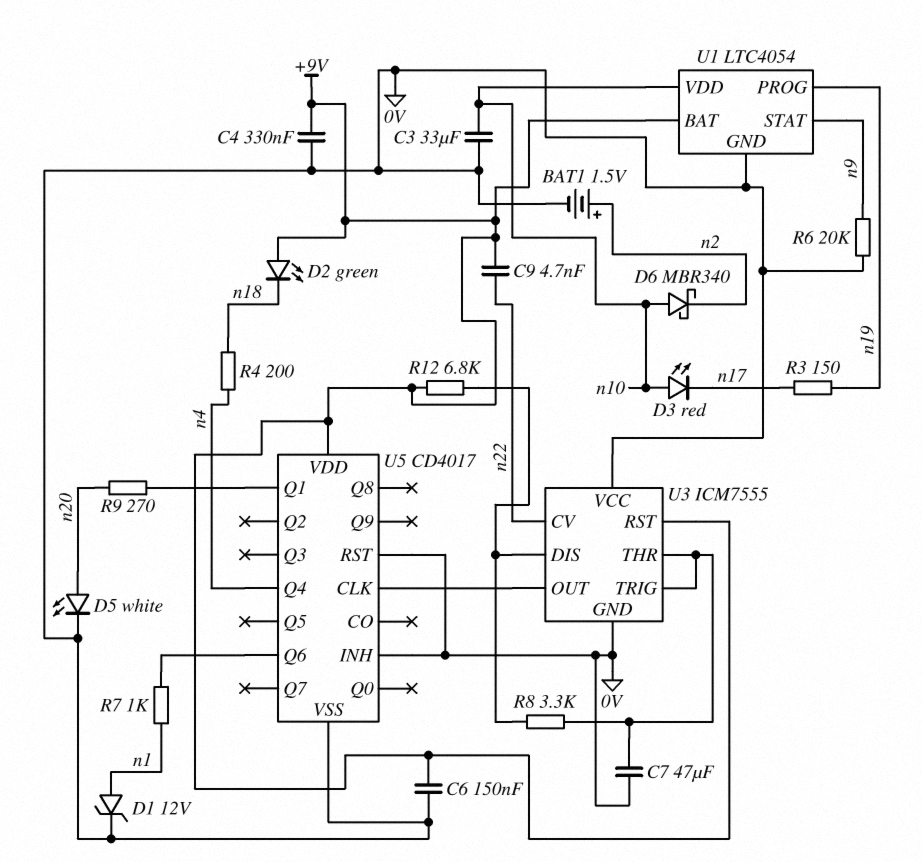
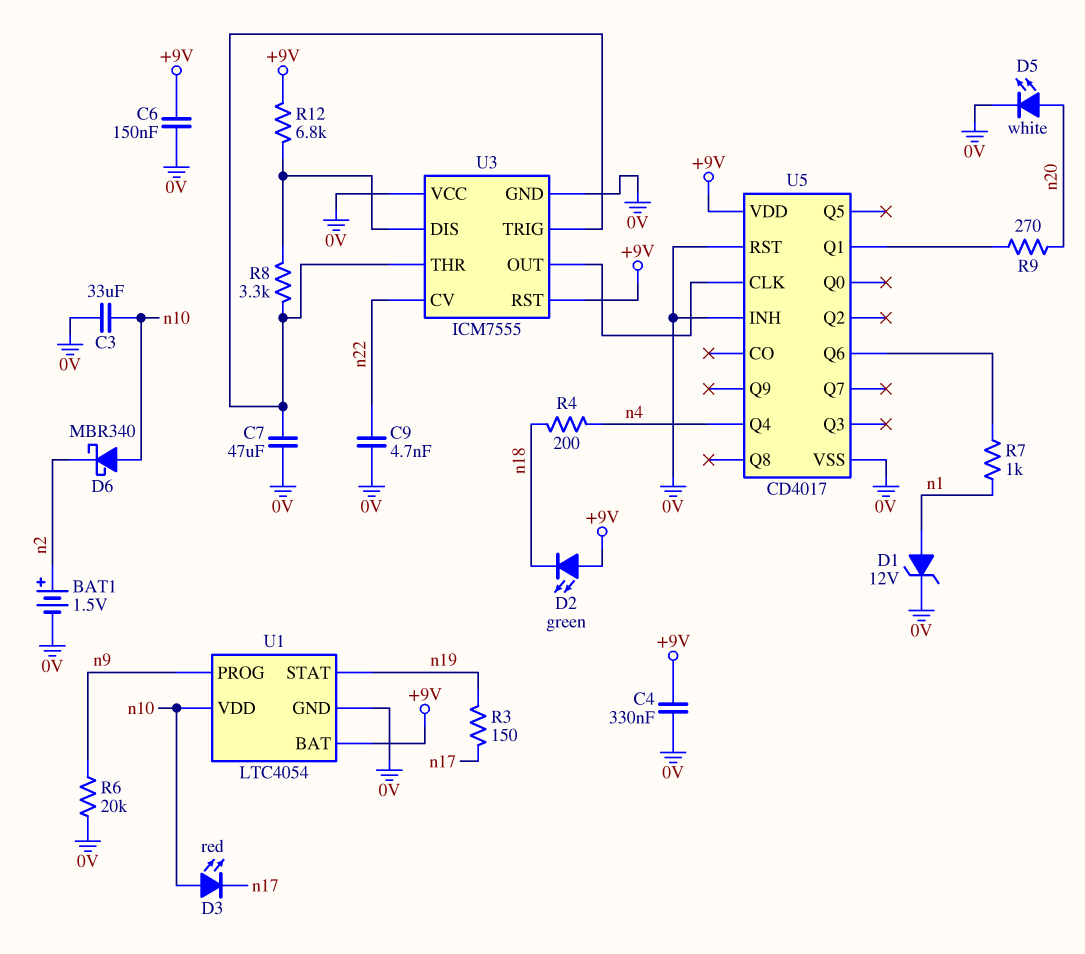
C9: 4.7nF (+9V, n22) -> 4.7nF (0V, n22)
U1 pin PROG: n19 -> n9
U1 pin STAT: n9 -> n19

